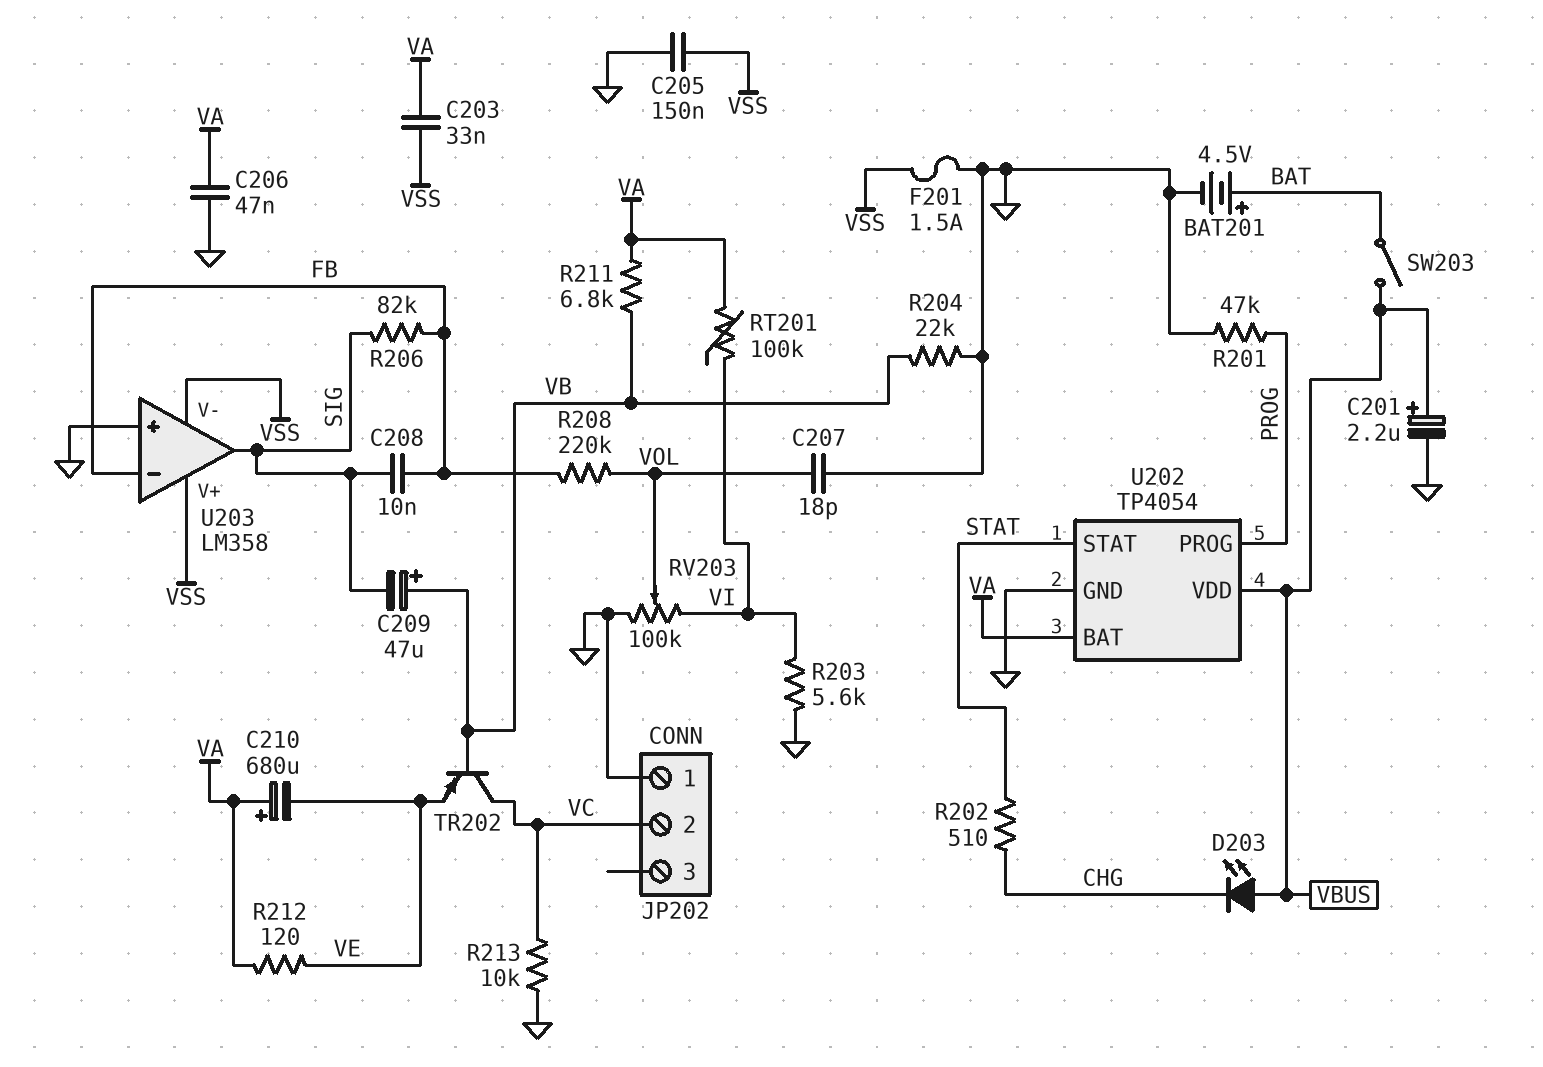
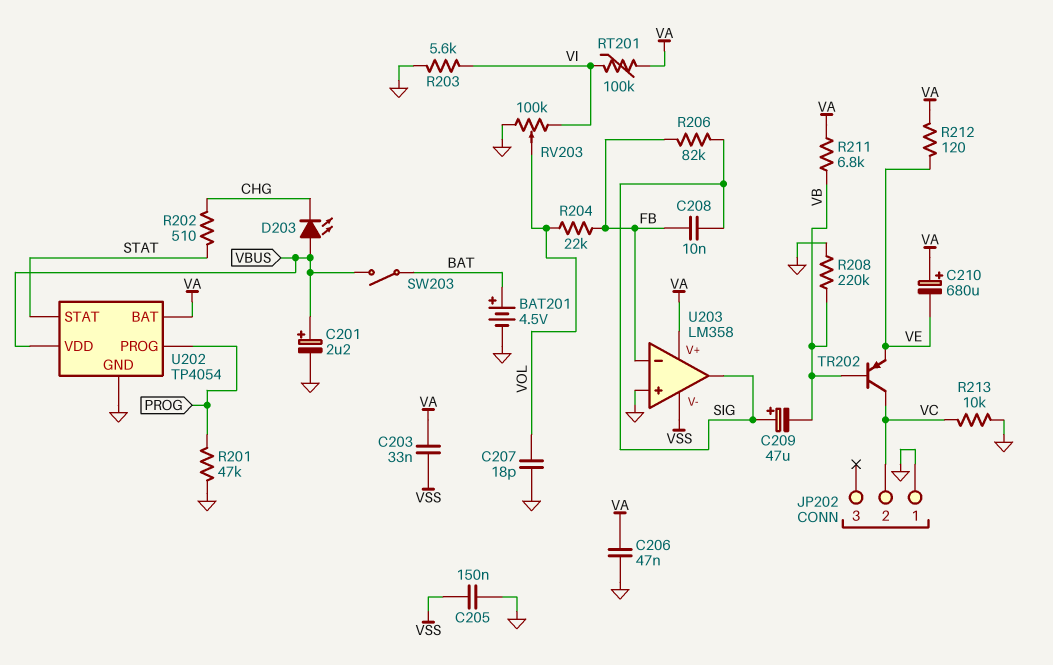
C209: 47uF (plus VB, minus SIG) -> 47uF (plus SIG, minus VB)
F201: 1.5A (GND, VSS) -> none
R204: 22k (GND, VB) -> 22k (FB, VOL)
R208: 220k (FB, VOL) -> 220k (GND, VB)
U203 pin V+: VSS -> VA

